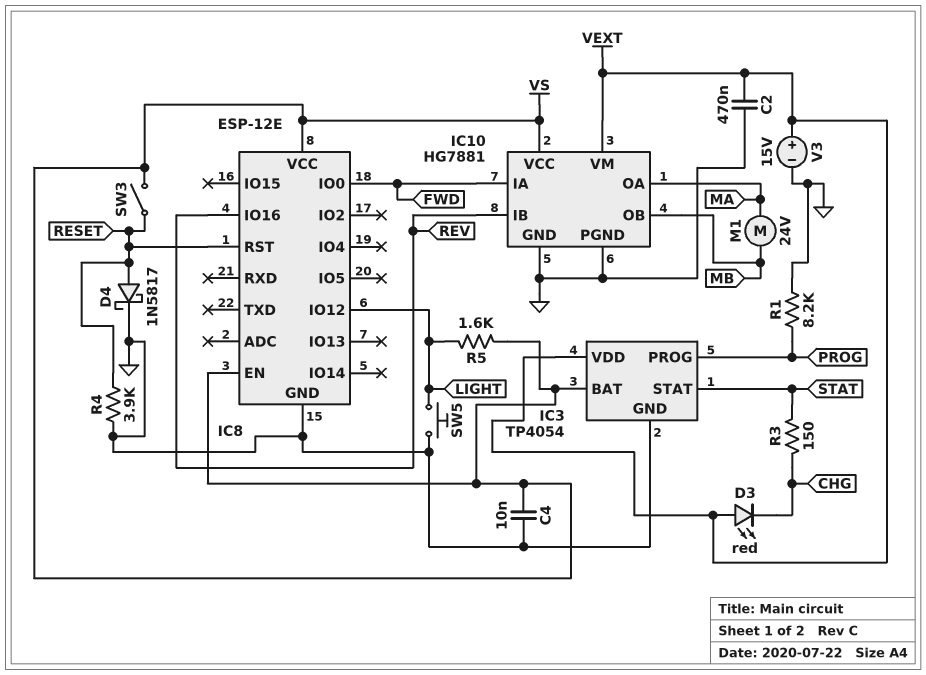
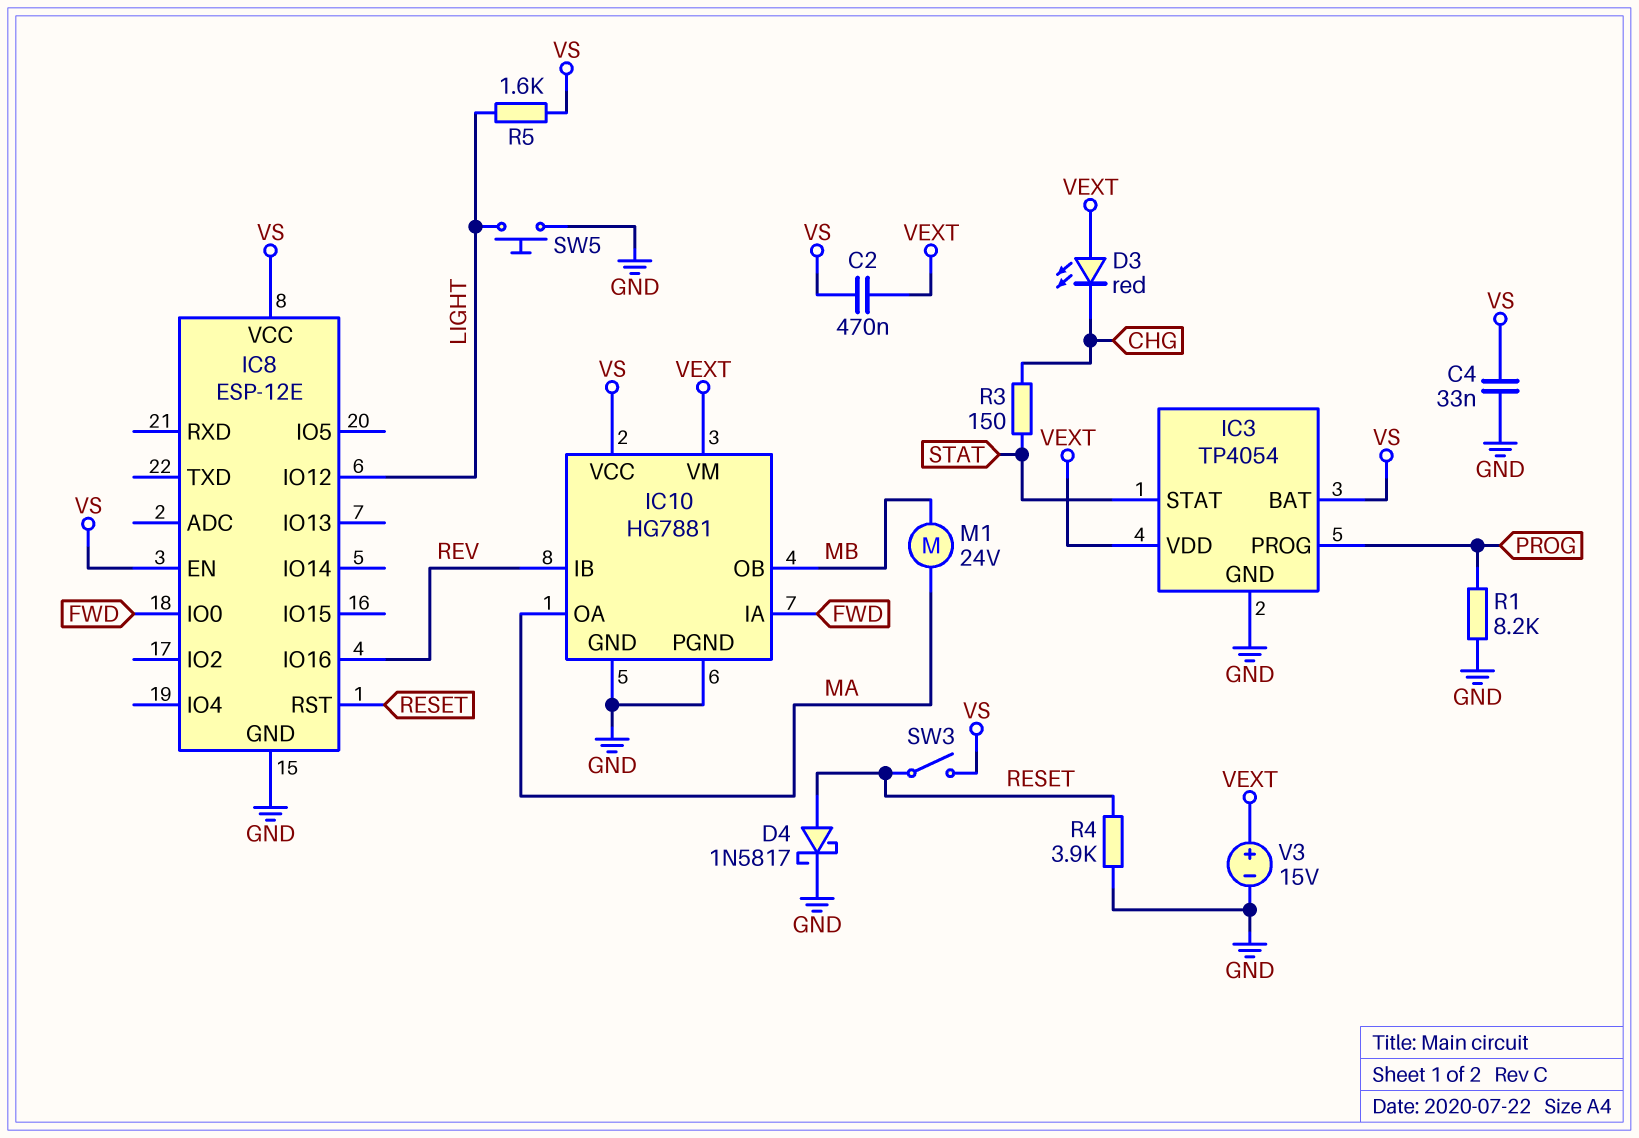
C2: 470nF (GND, VEXT) -> 470nF (VEXT, VS)
C4: 10nF (GND, VS) -> 33nF (GND, VS)

